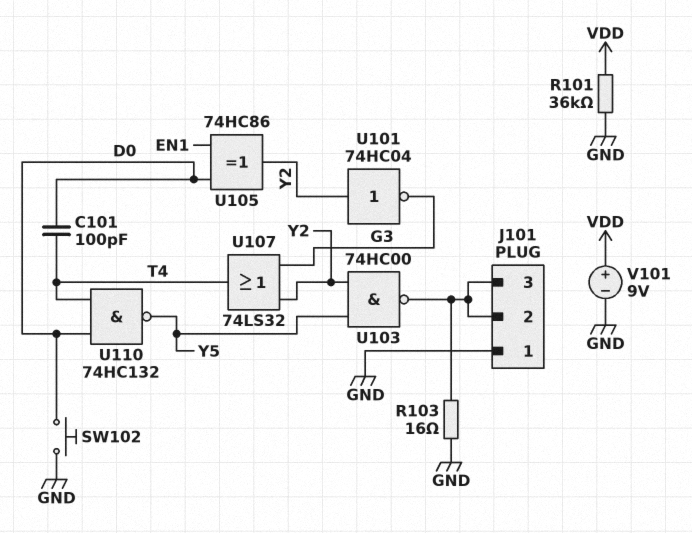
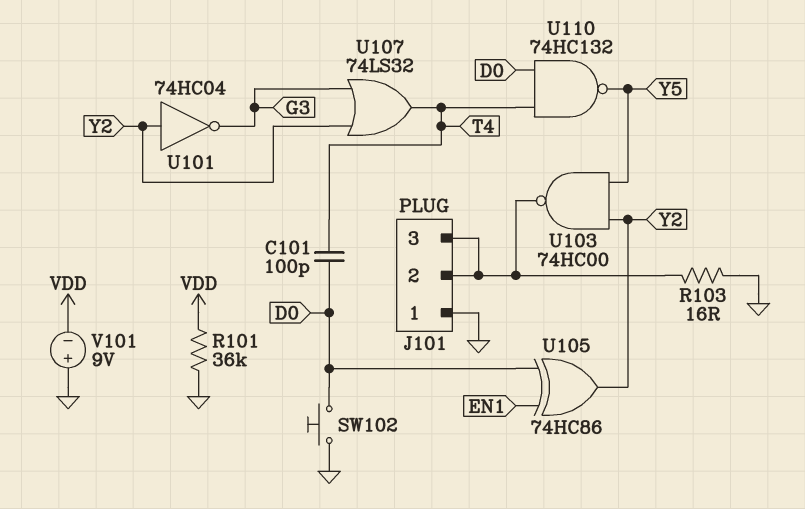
V101: 9V (plus VDD, minus GND) -> 9V (plus GND, minus VDD)

